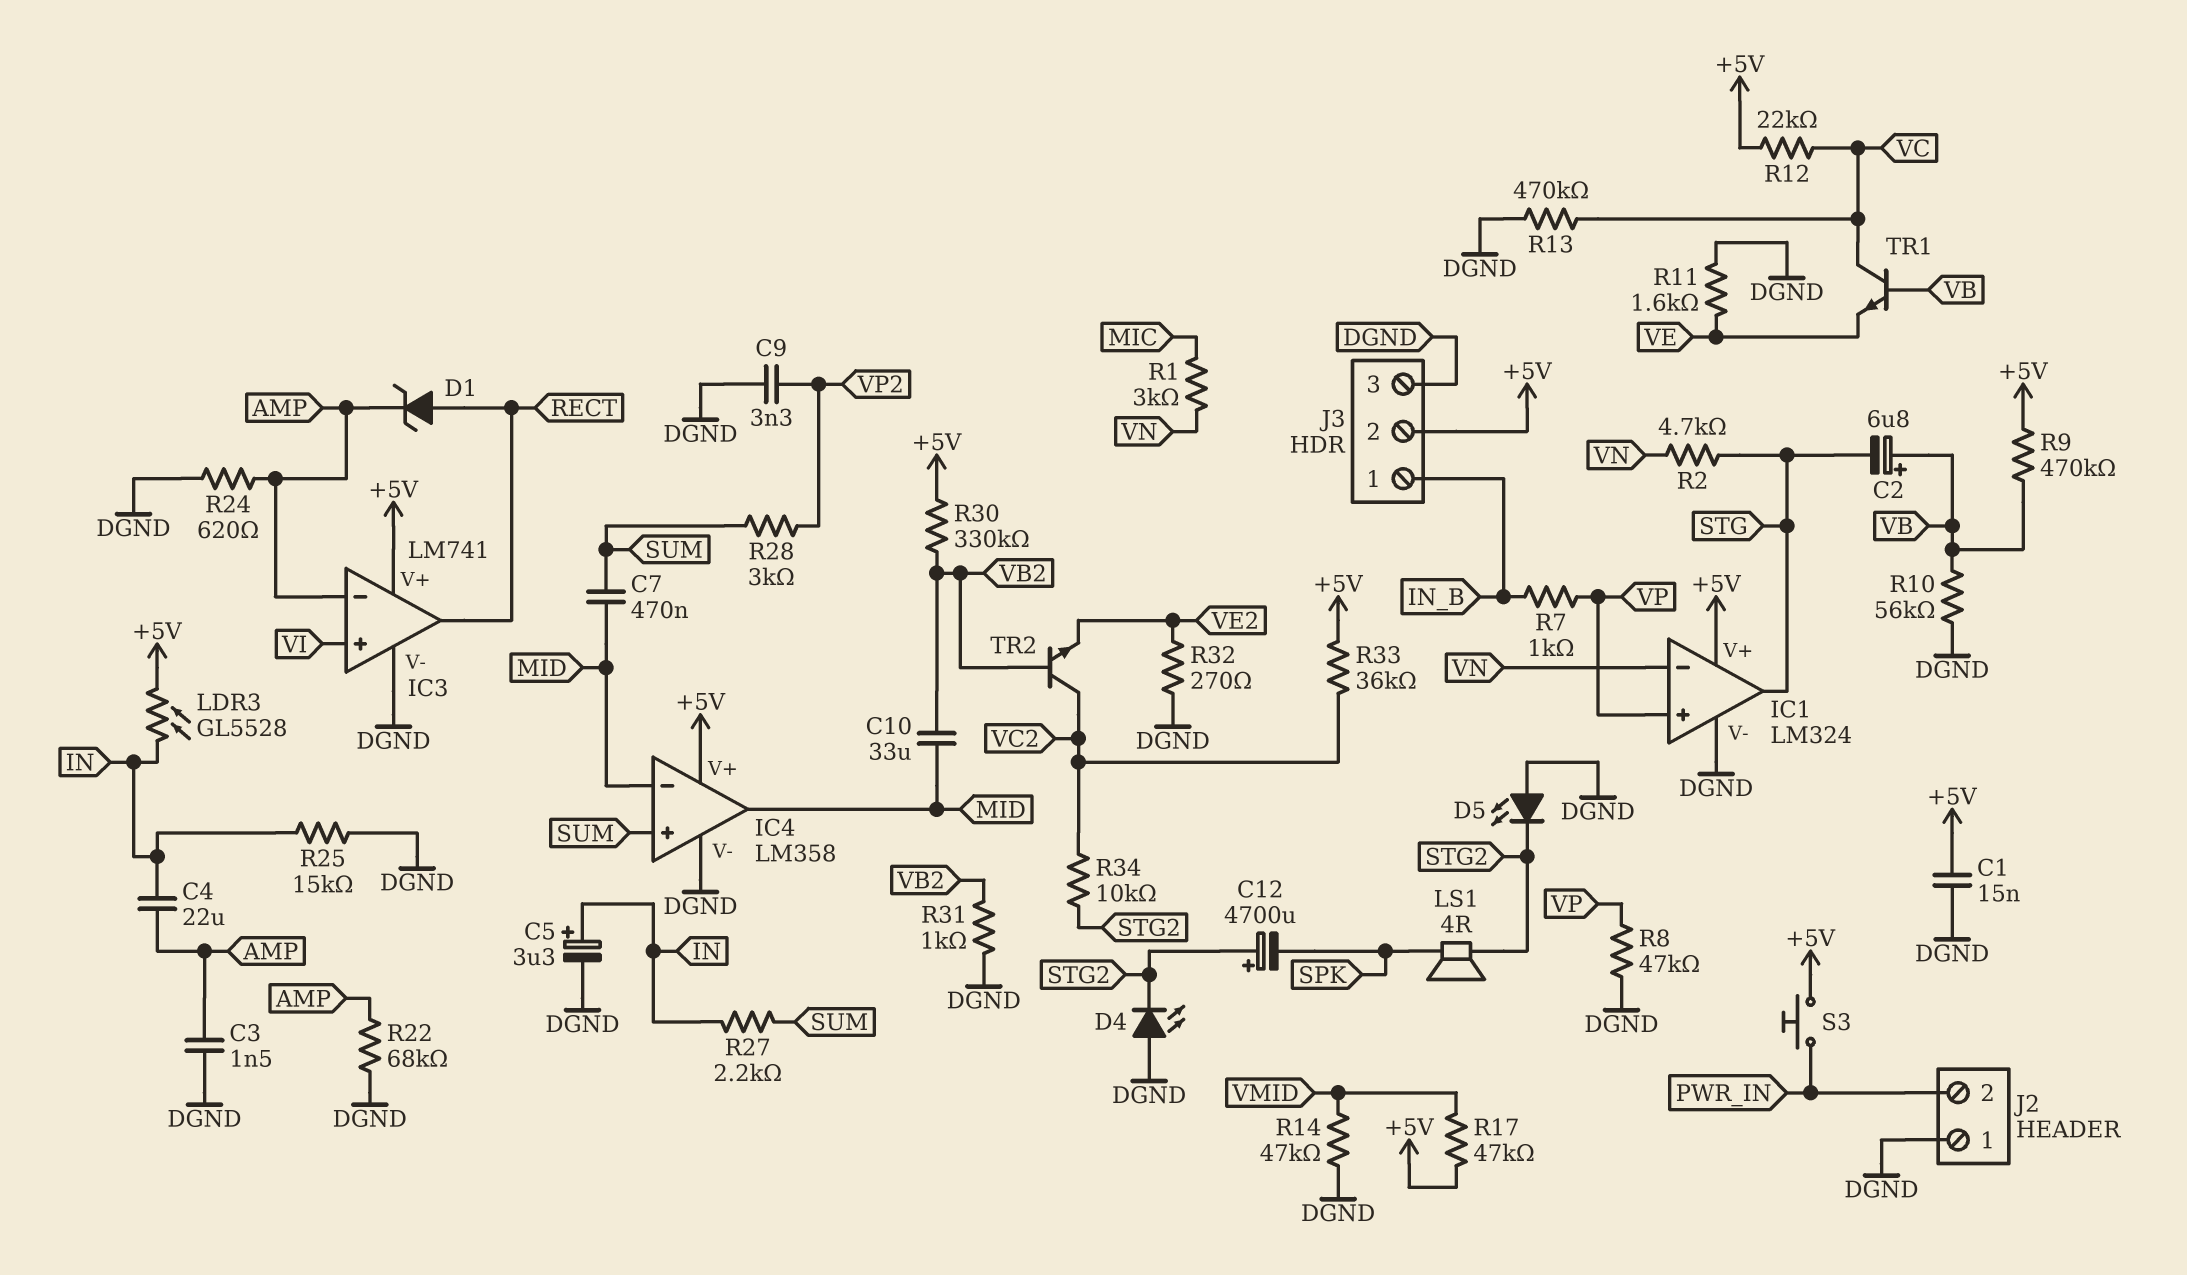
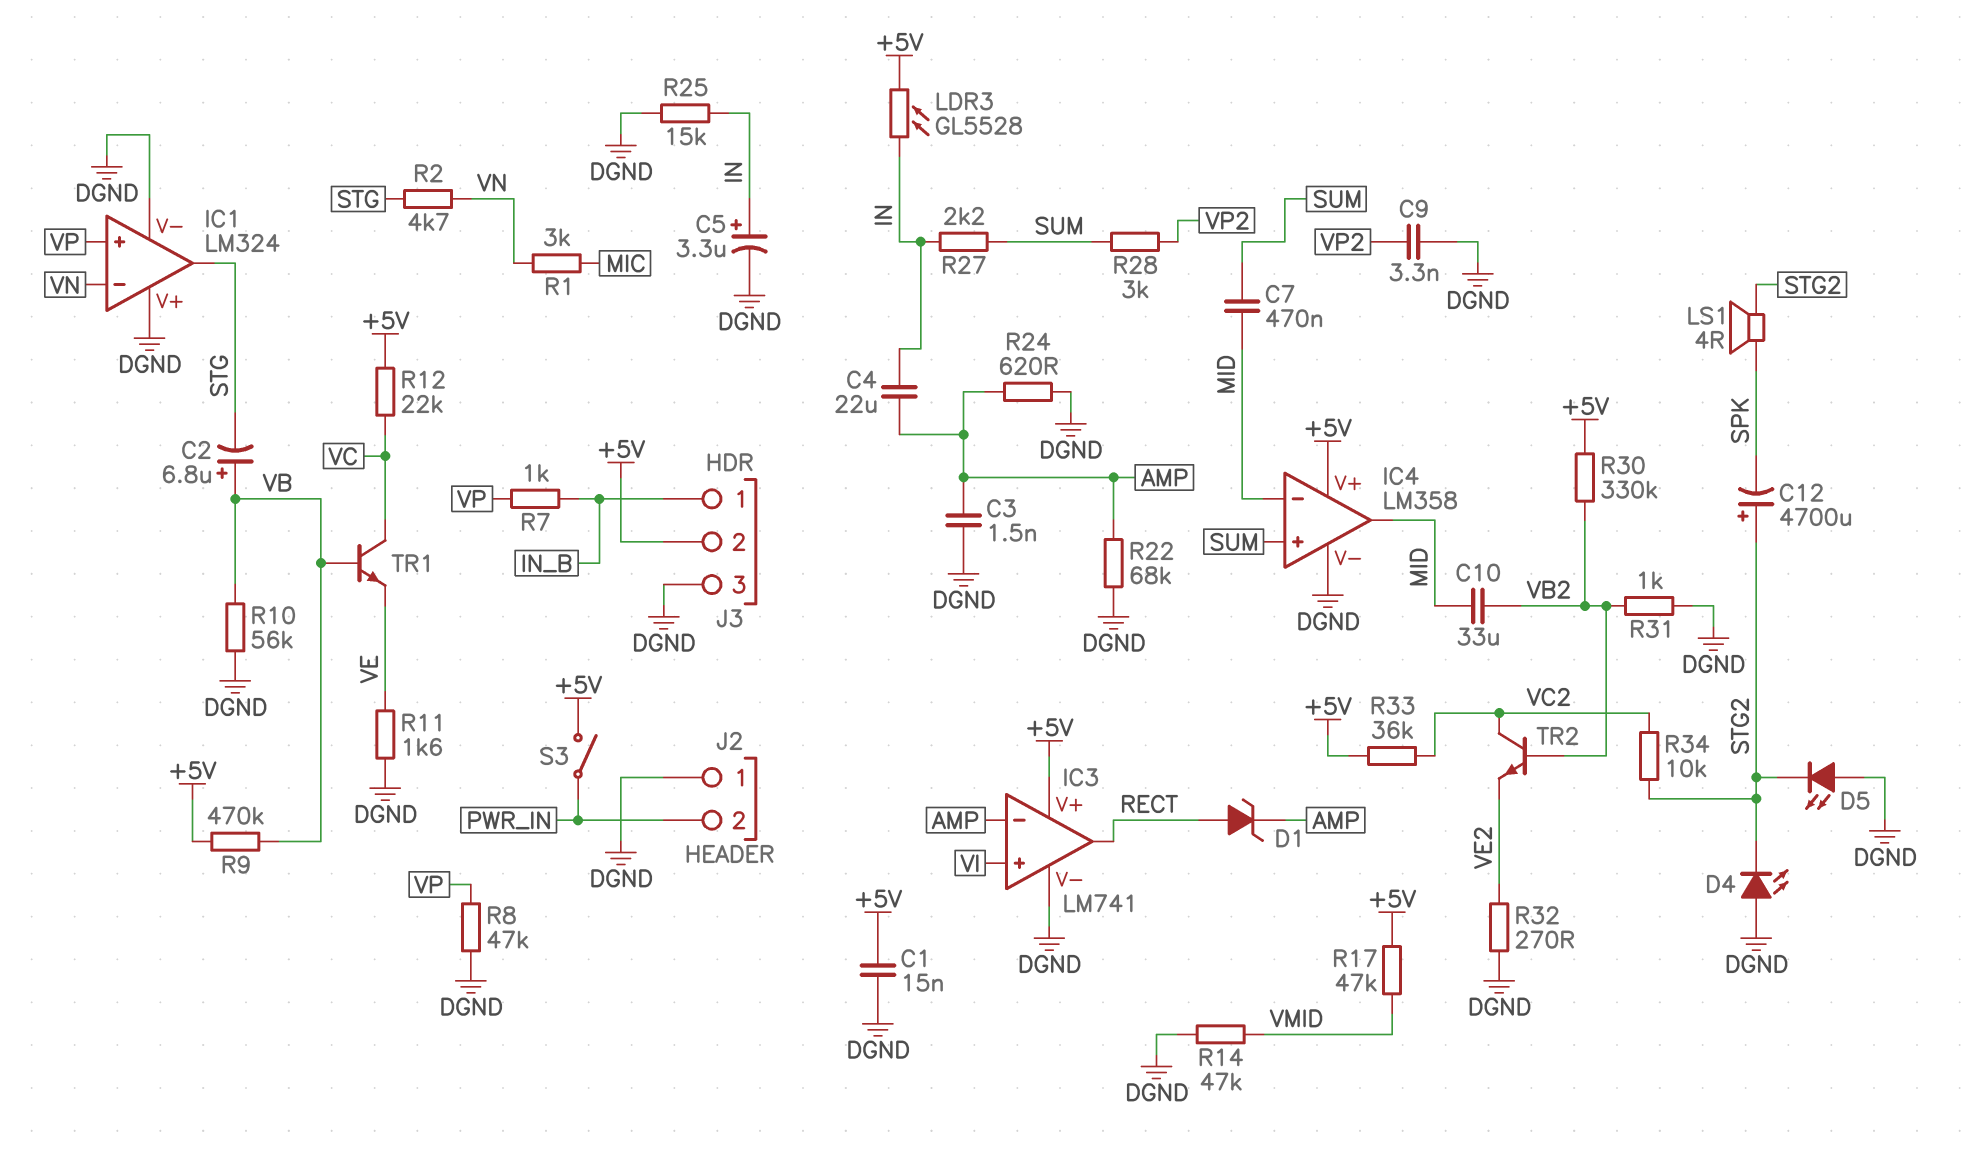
IC1 pin V+: +5V -> DGND
R13: 470k (DGND, VC) -> none
S3: button (+5V, PWR_IN) -> switch (+5V, PWR_IN)

